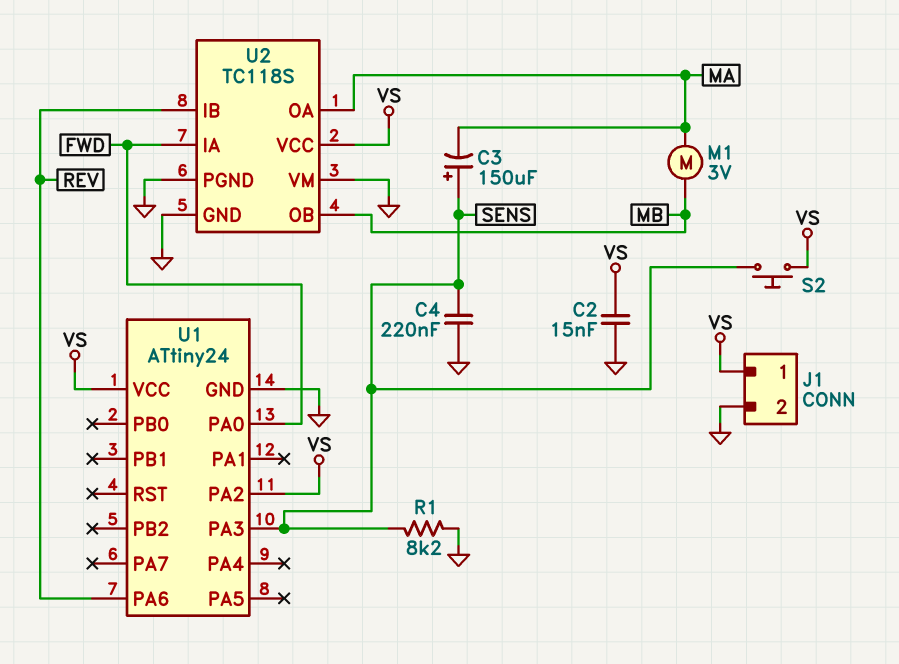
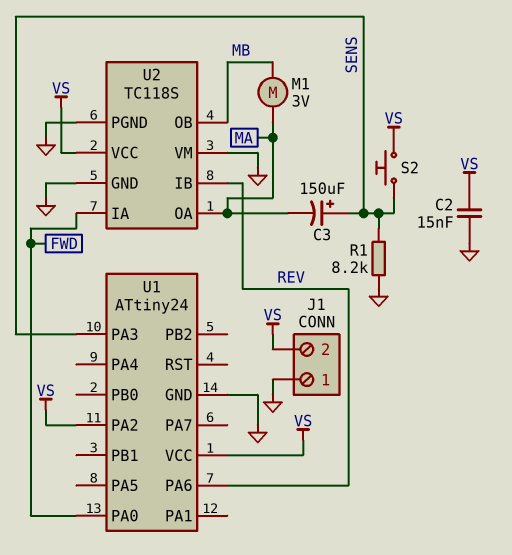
C4: 220nF (GND, SENS) -> none
J1 pin 1: VS -> GND
J1 pin 2: GND -> VS

